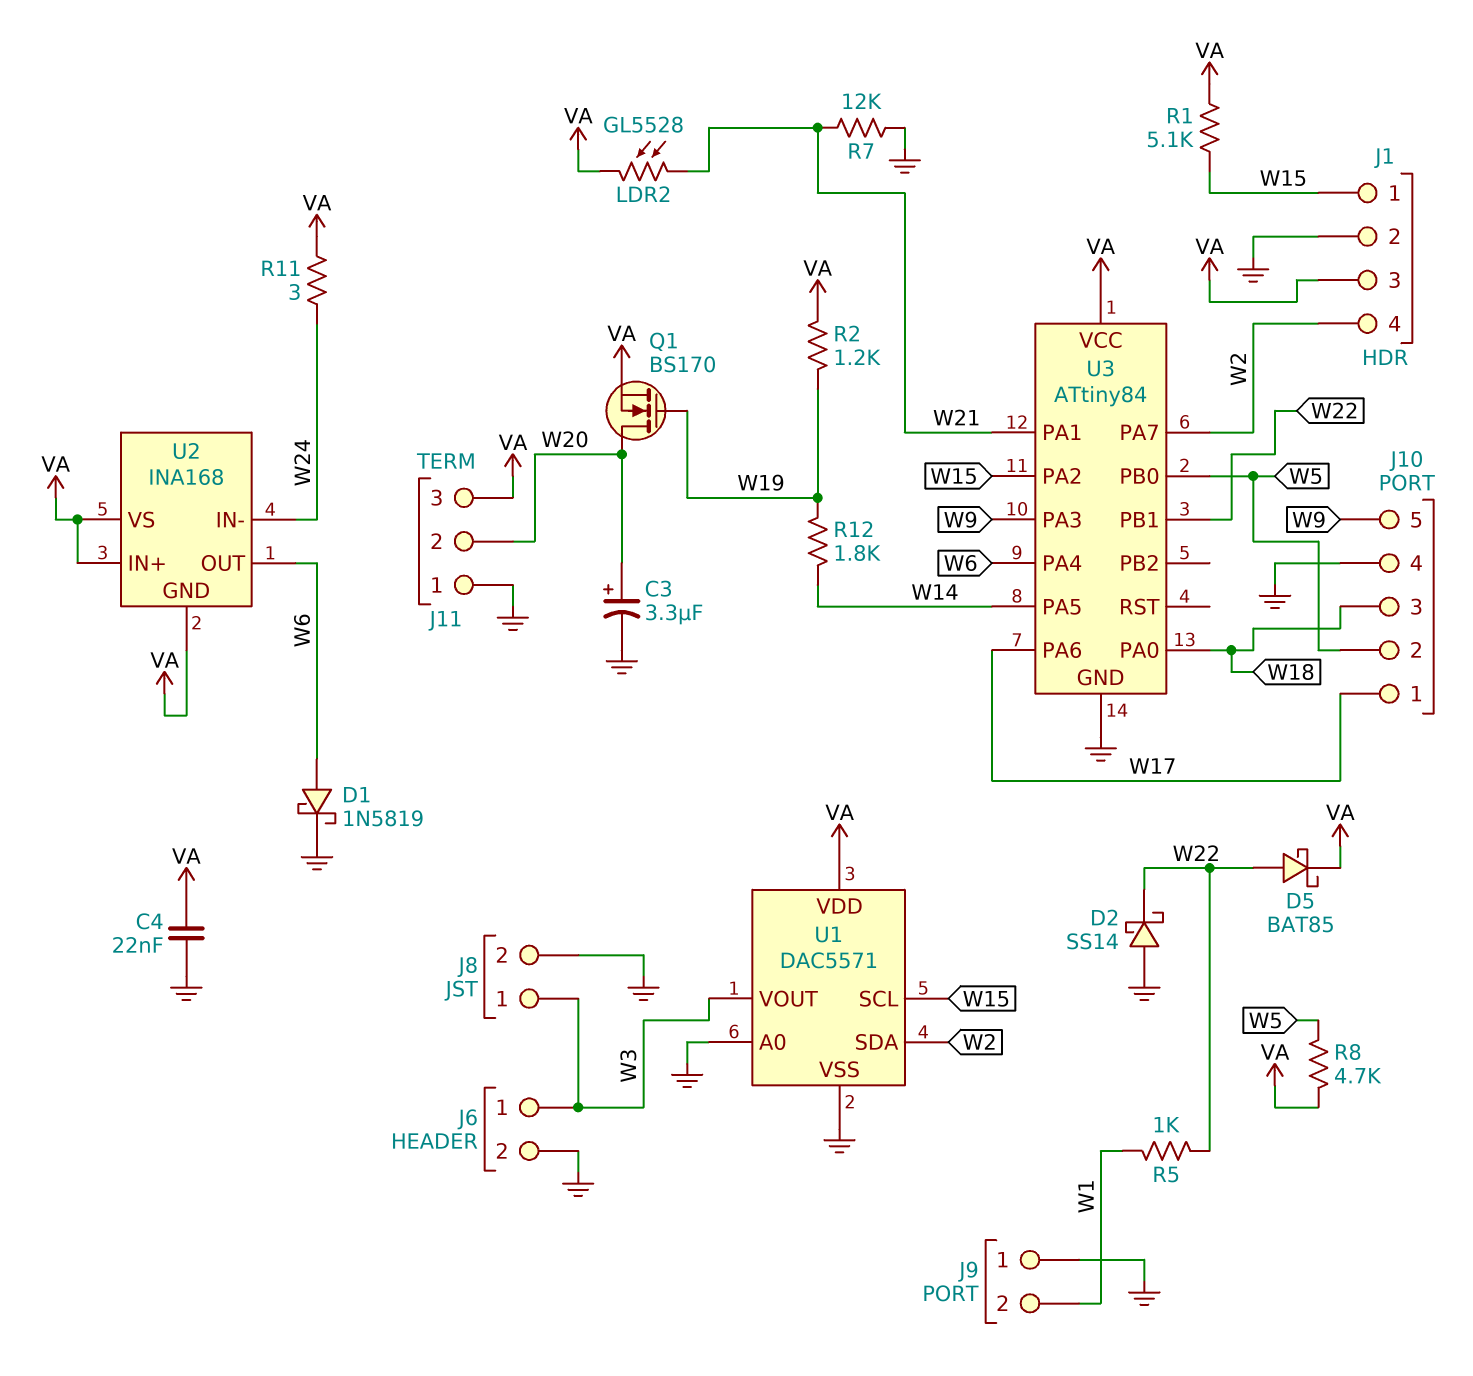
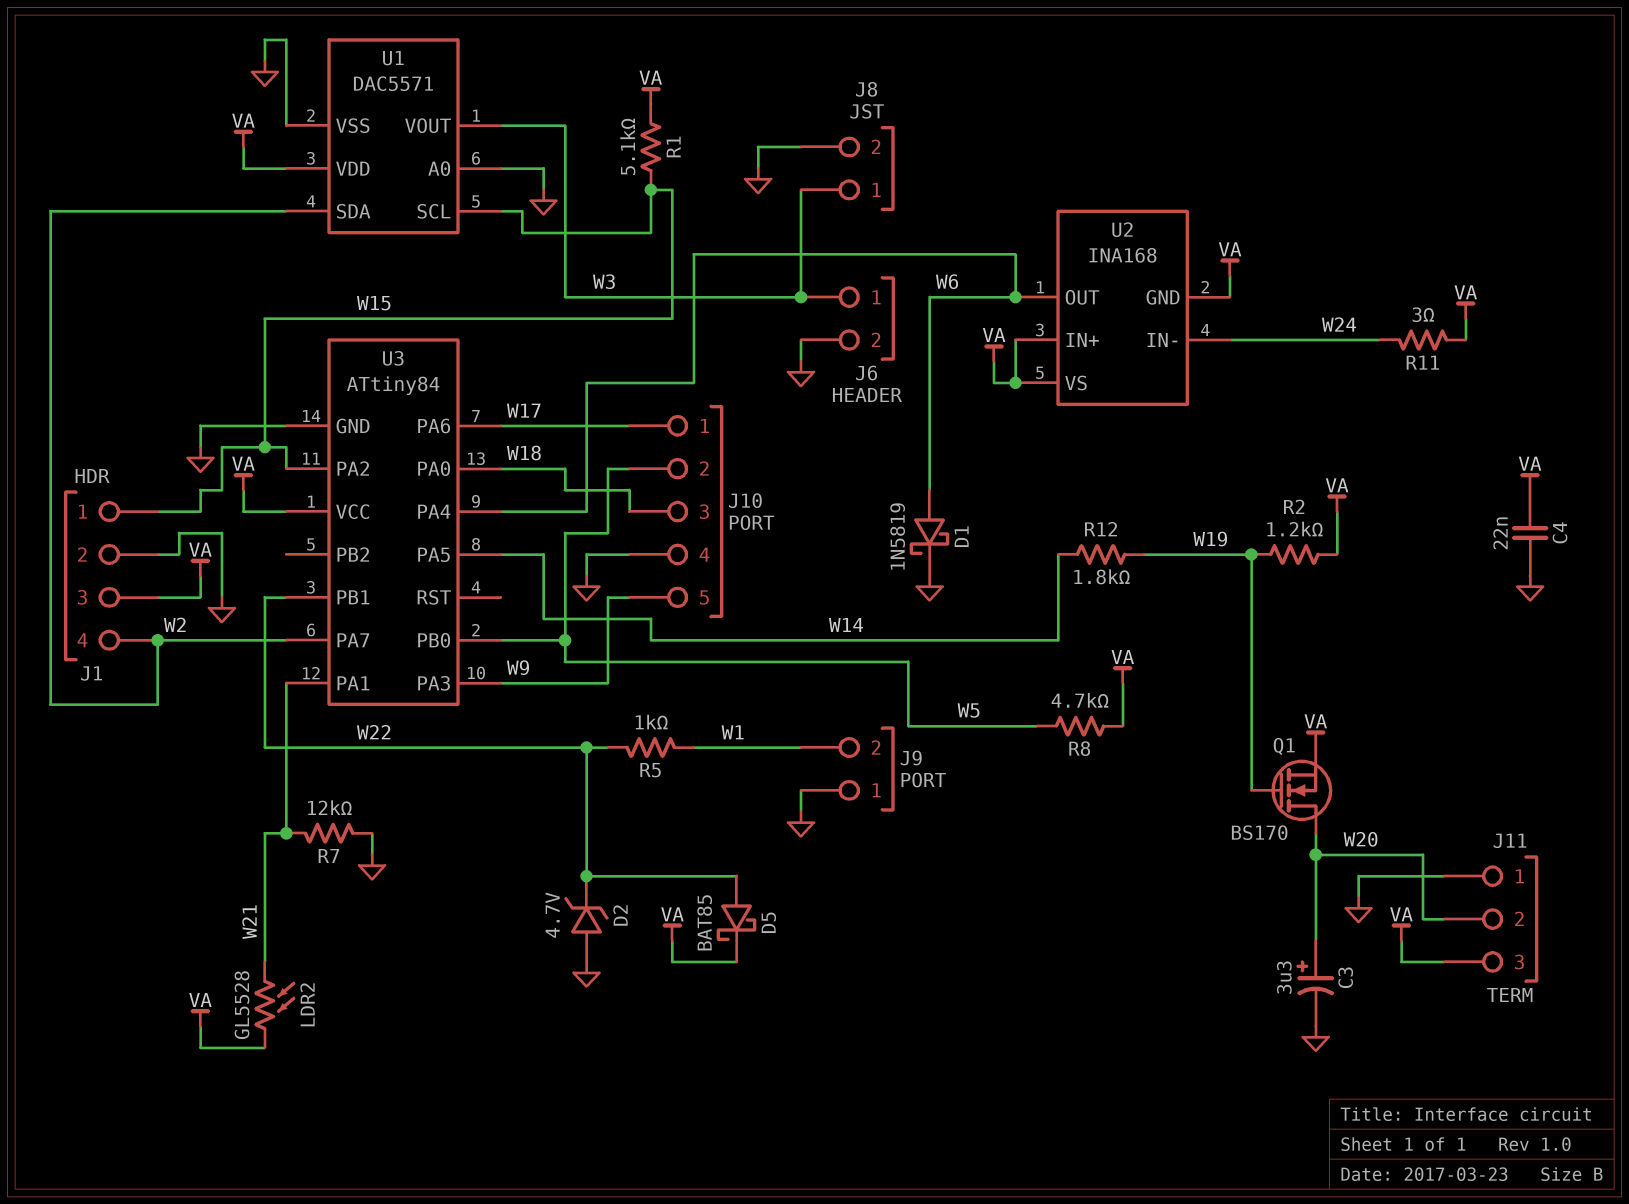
D2: schottky SS14 (A GND, K W22) -> zener 4.7V (A GND, K W22)

